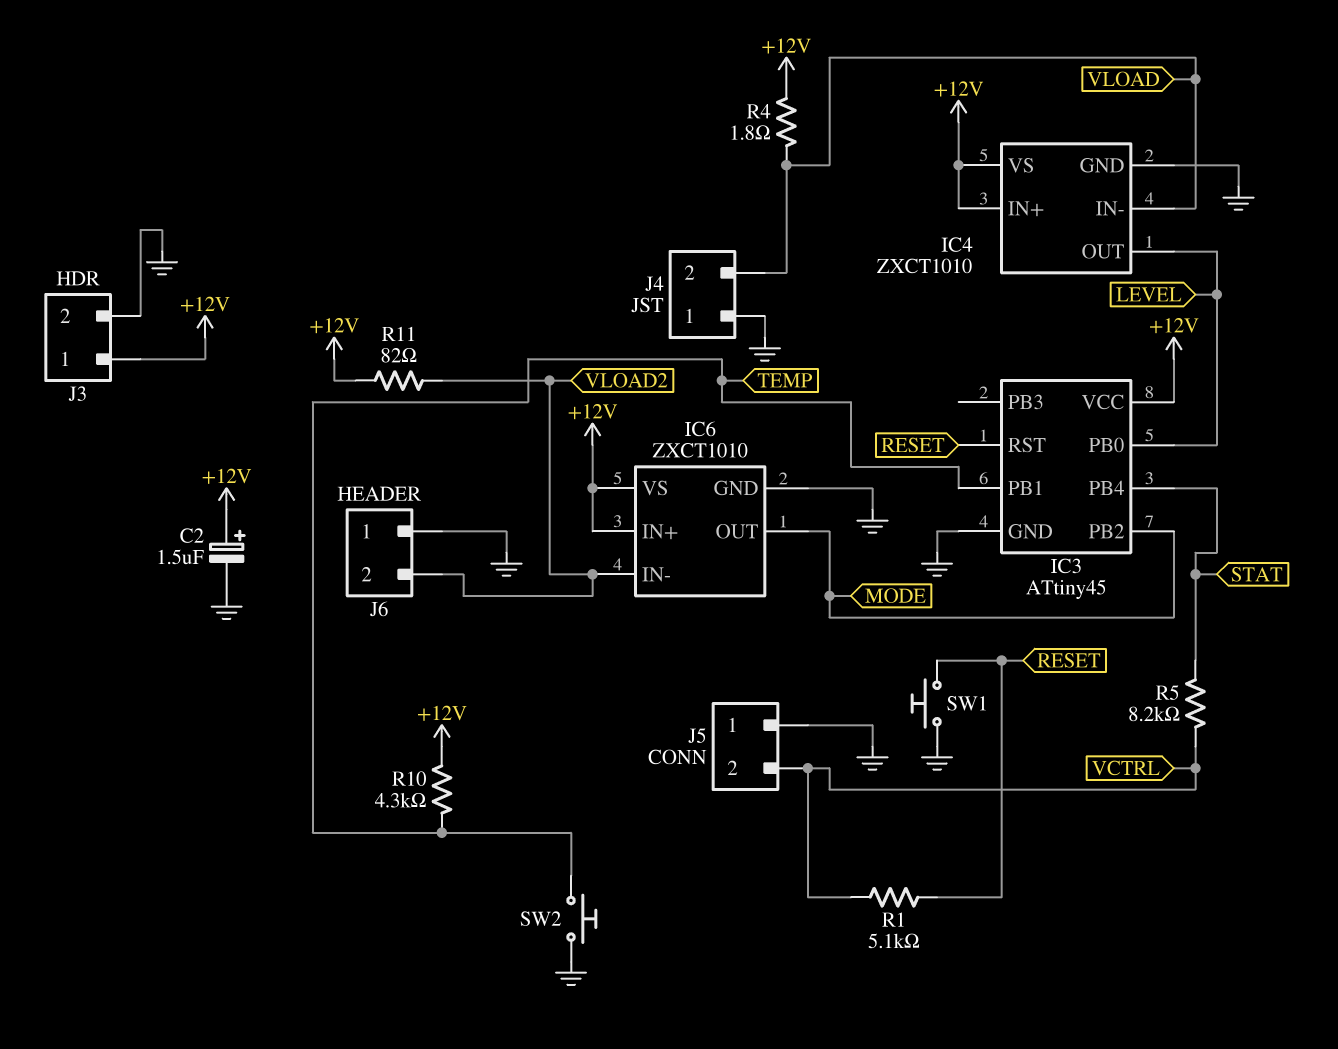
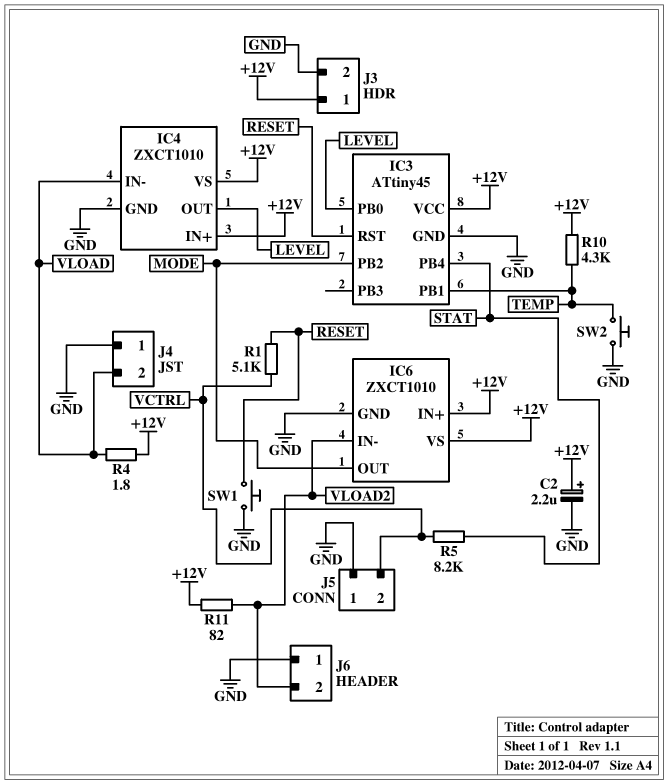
C2: 1.5uF (plus +12V, minus GND) -> 2.2uF (plus +12V, minus GND)

